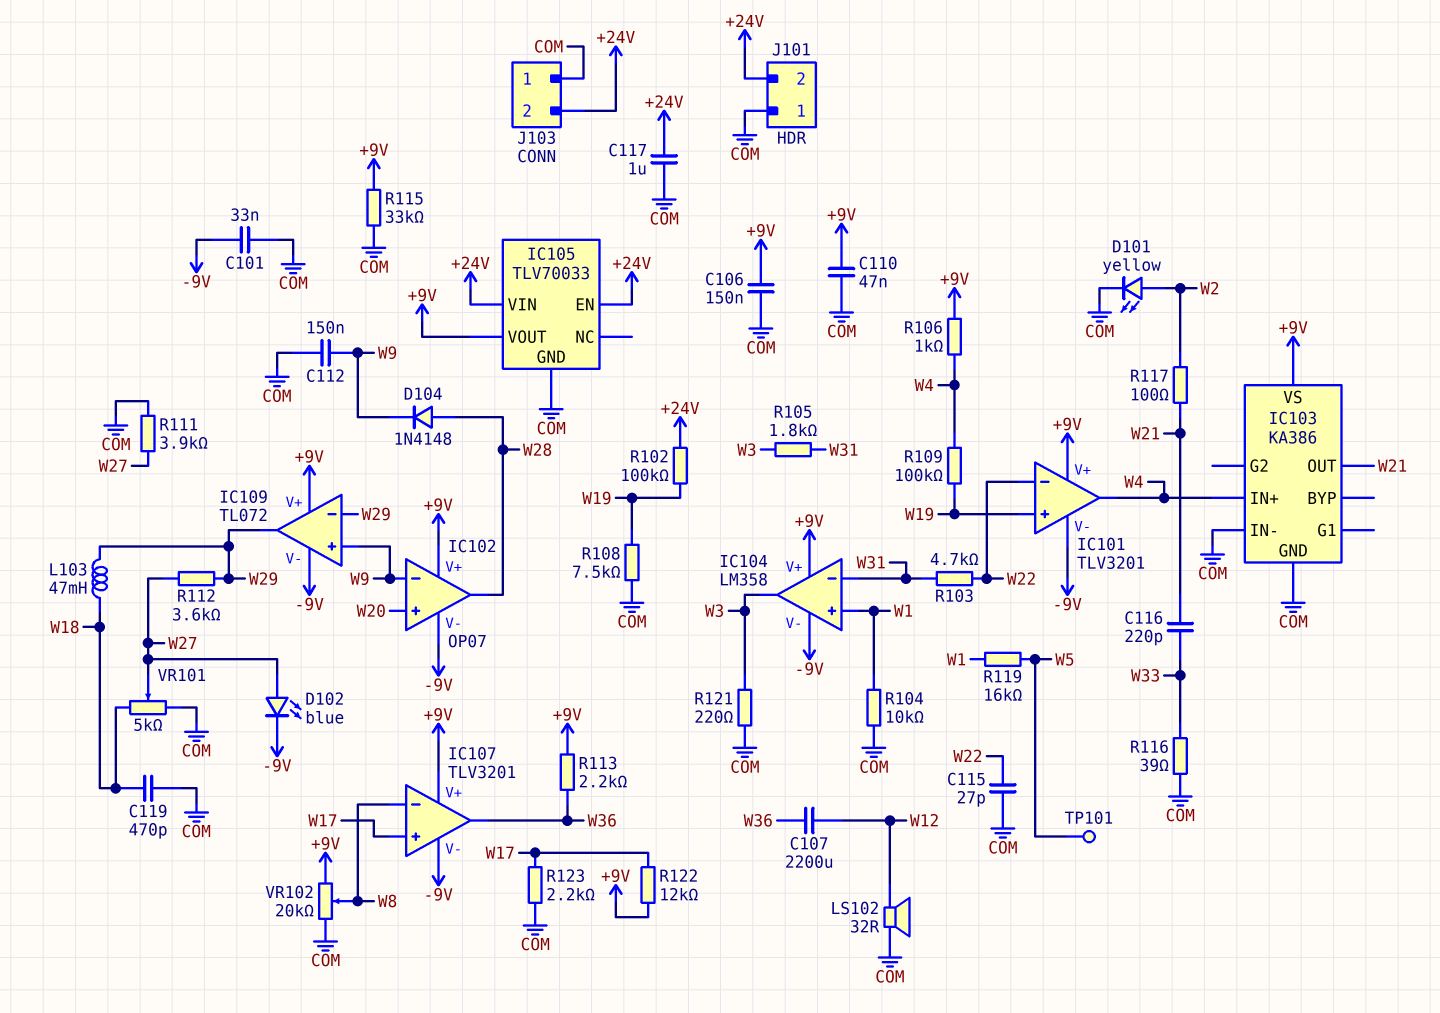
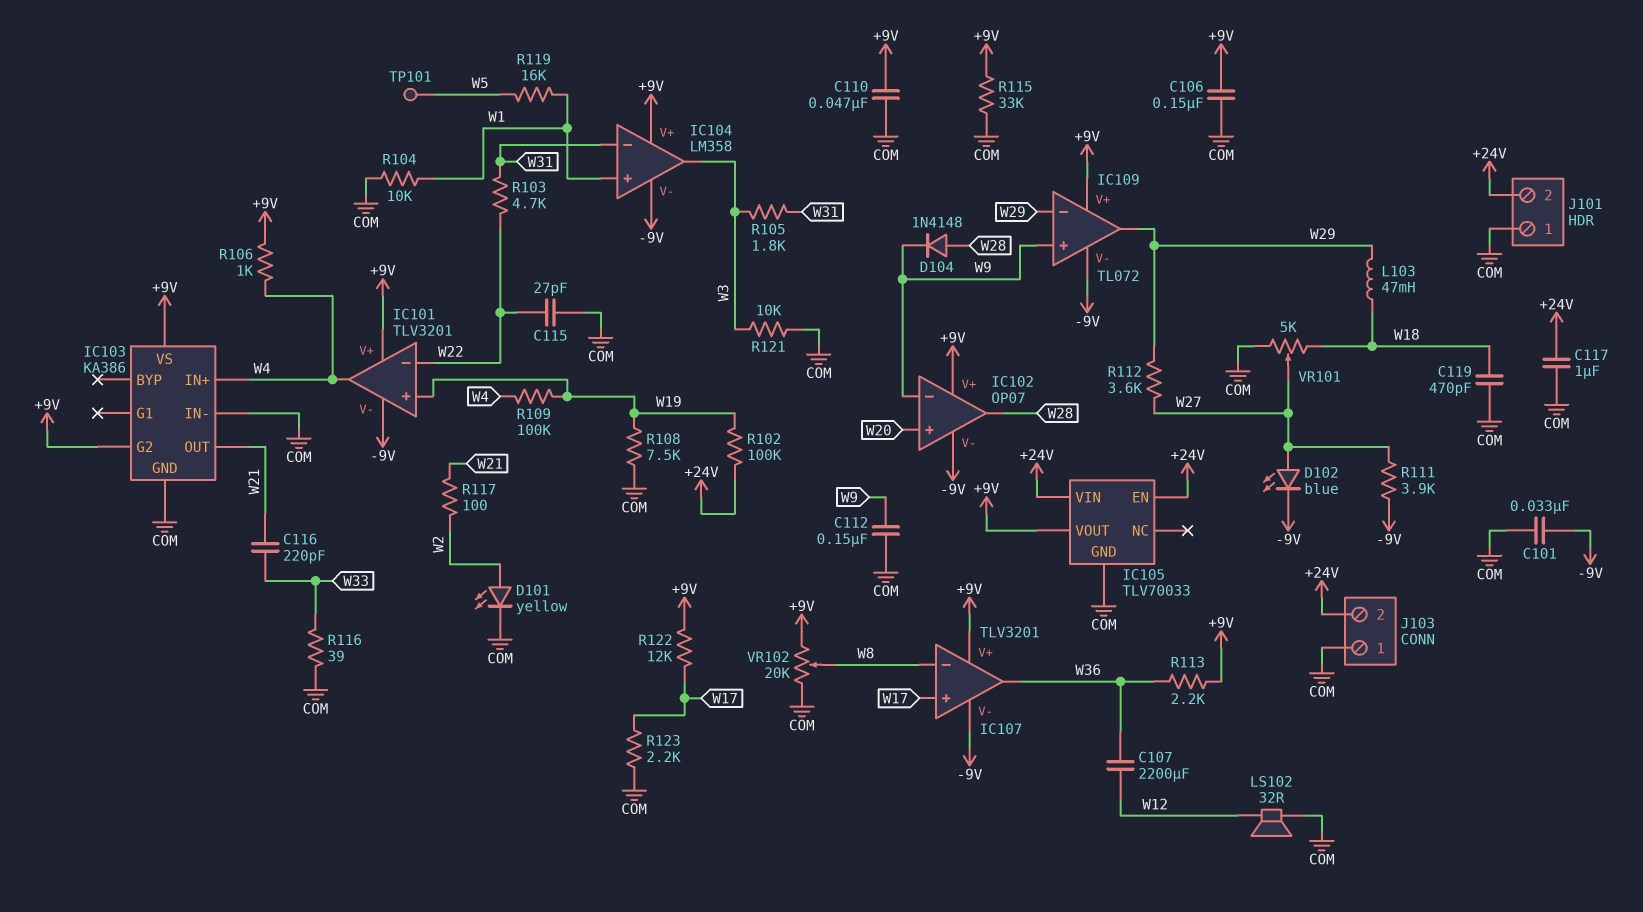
IC103 pin G2: none -> +9V
R111: 3.9k (COM, W27) -> 3.9k (-9V, W27)
R121: 220 (COM, W3) -> 10k (COM, W3)

